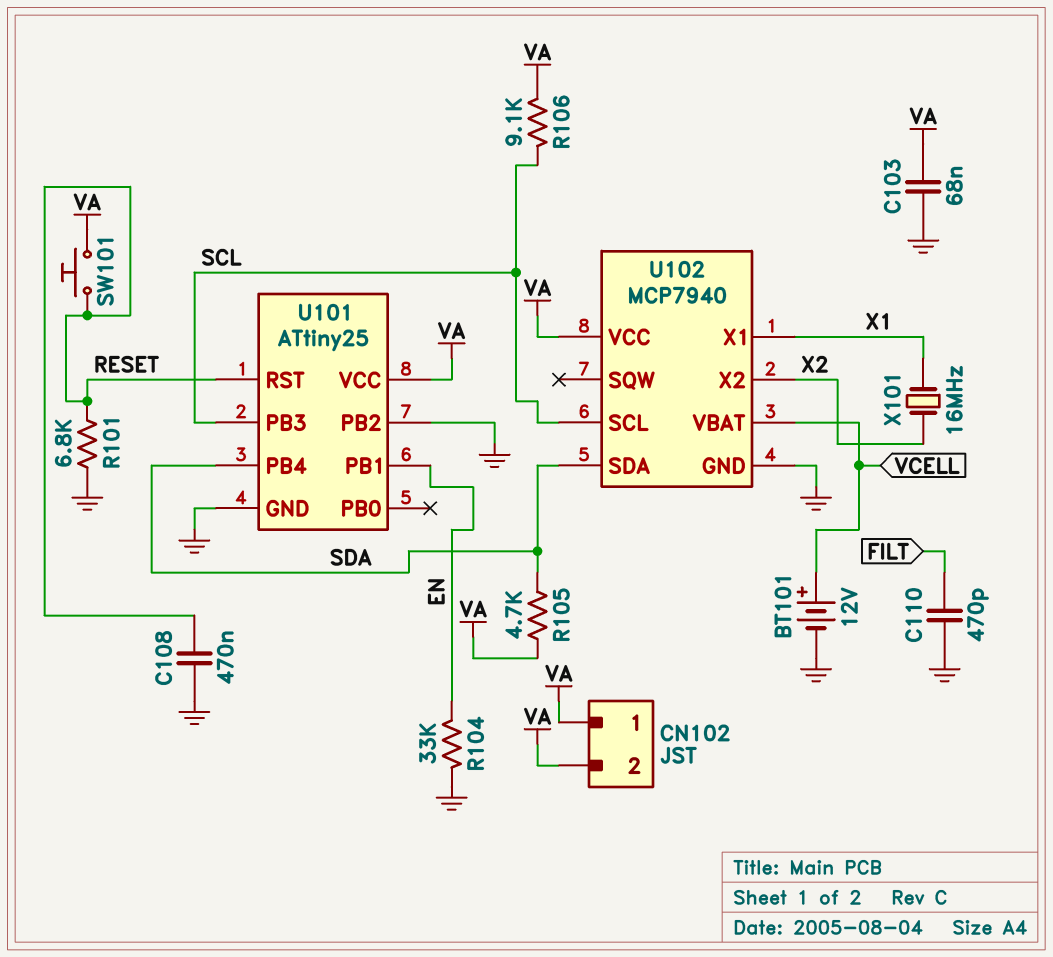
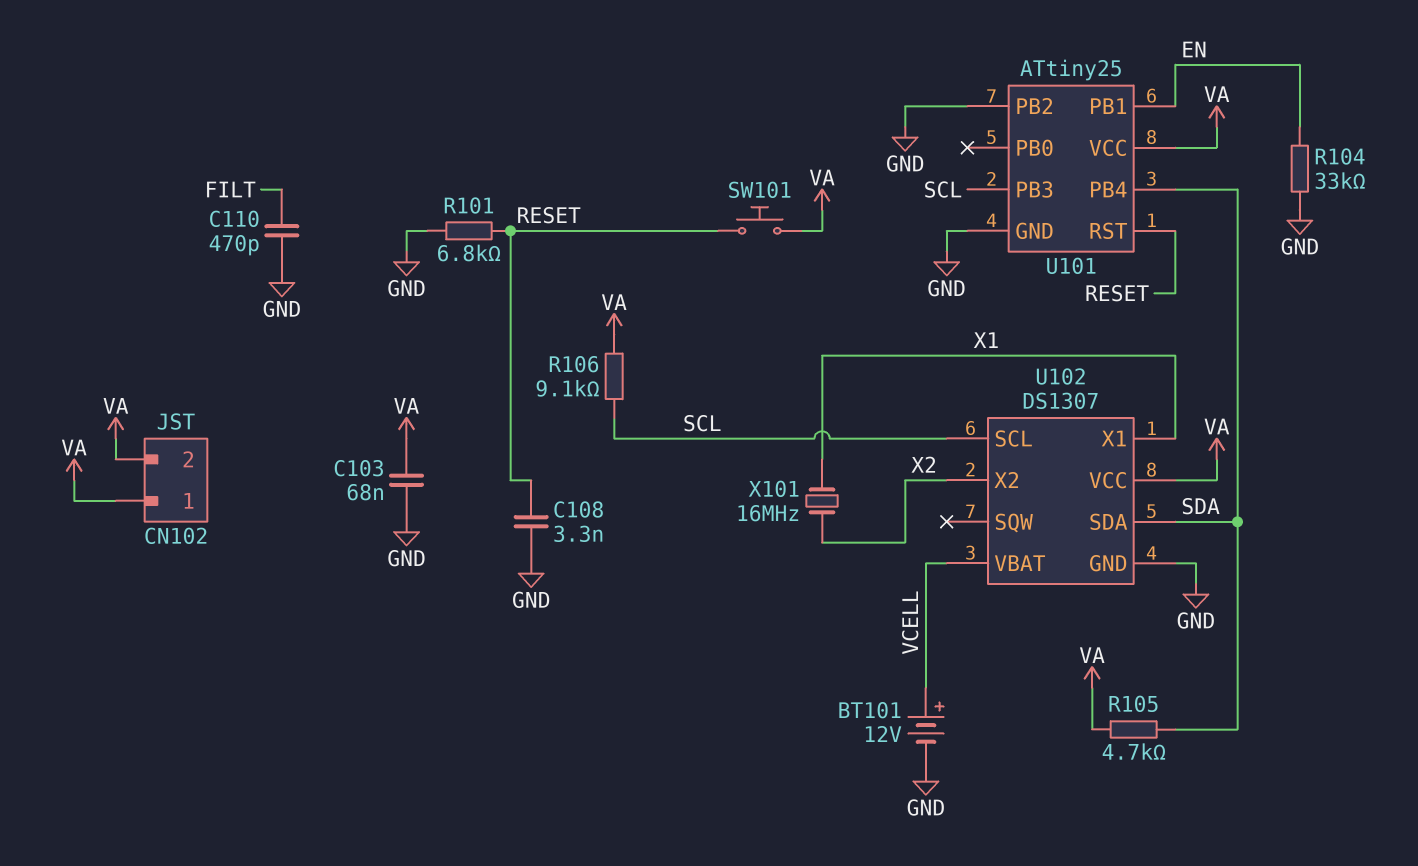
C108: 470nF (GND, RESET) -> 3.3nF (GND, RESET)
U102: MCP7940 -> DS1307

